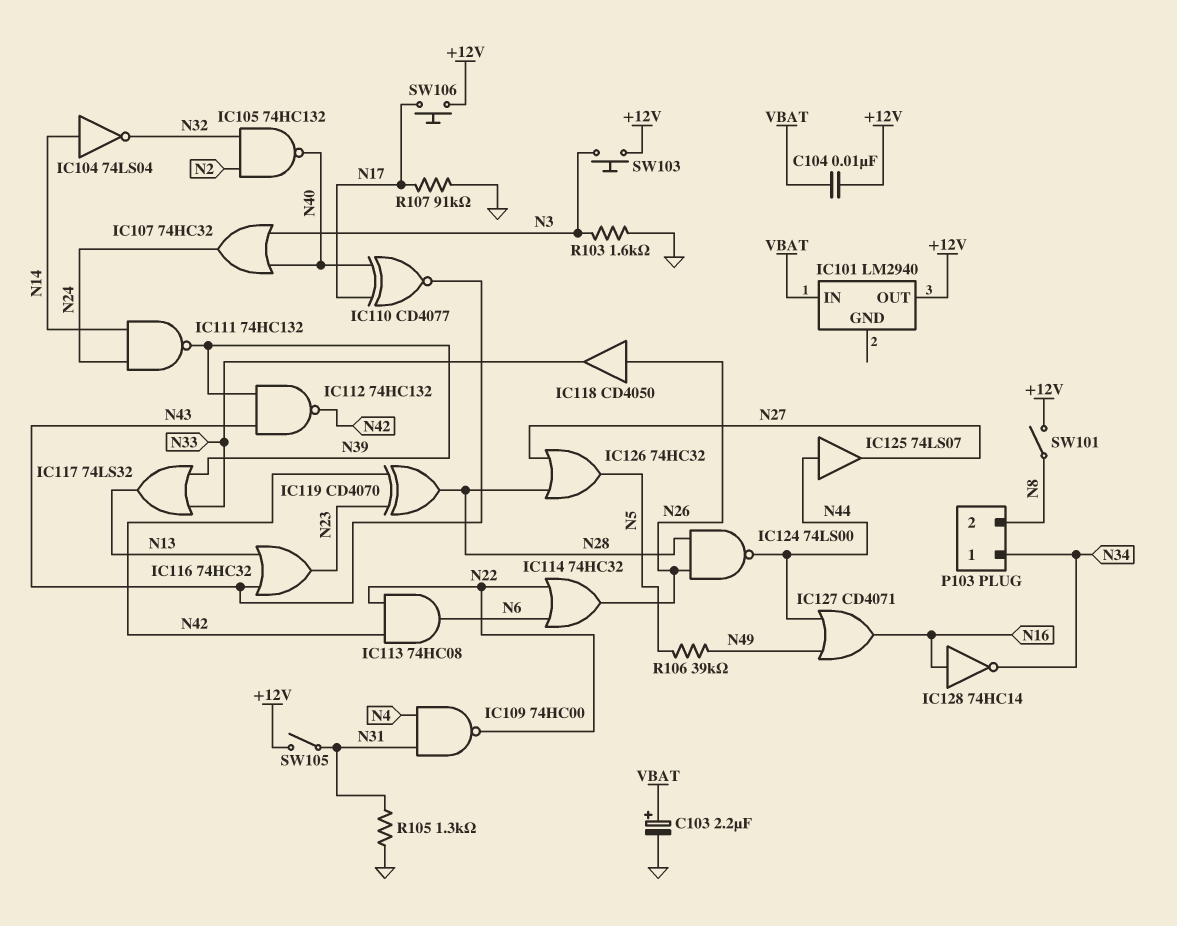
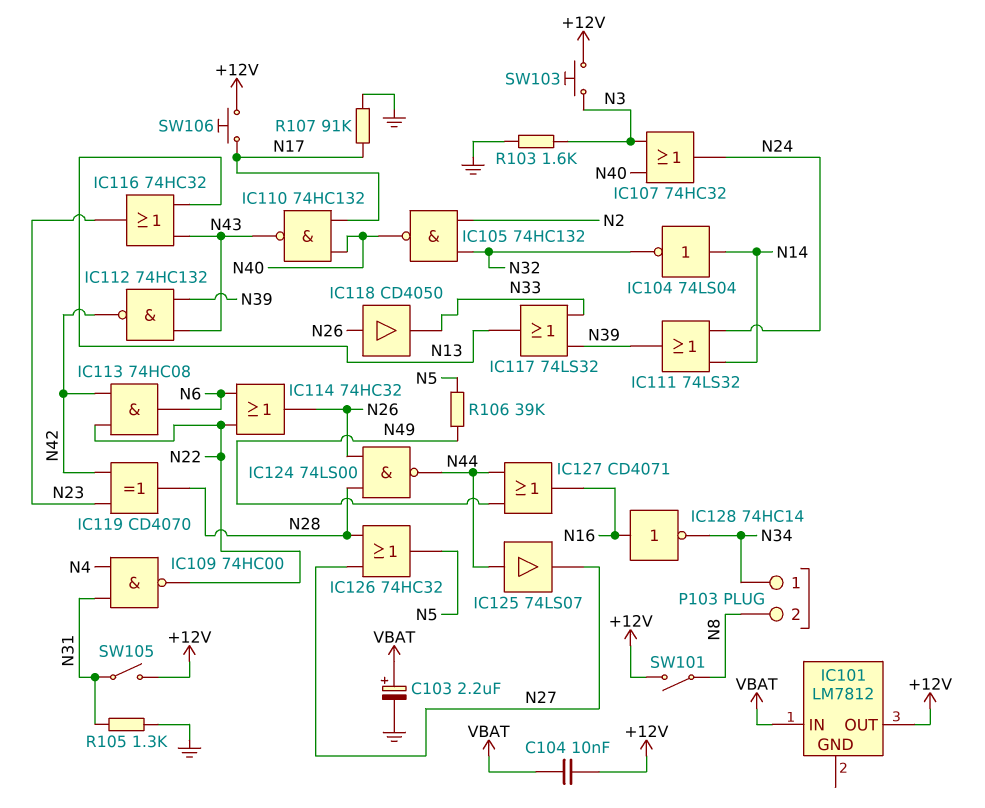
IC101: LM2940 -> LM7812
IC110: XNOR CD4077 (in N17, in N40, out N43) -> NAND 74HC132 (in N17, in N40, out N43)
IC111: NAND 74HC132 (in N14, in N24, out N39) -> OR 74LS32 (in N14, in N24, out N39)

